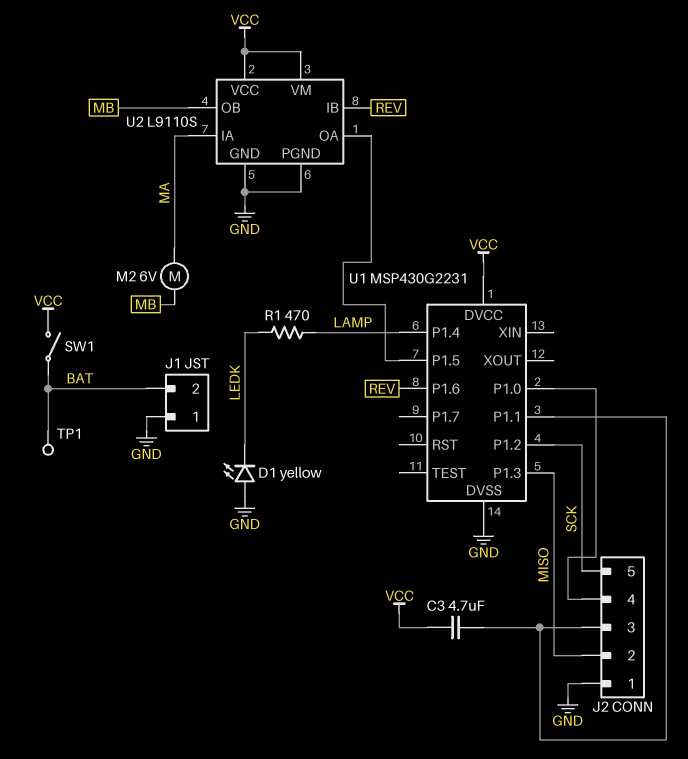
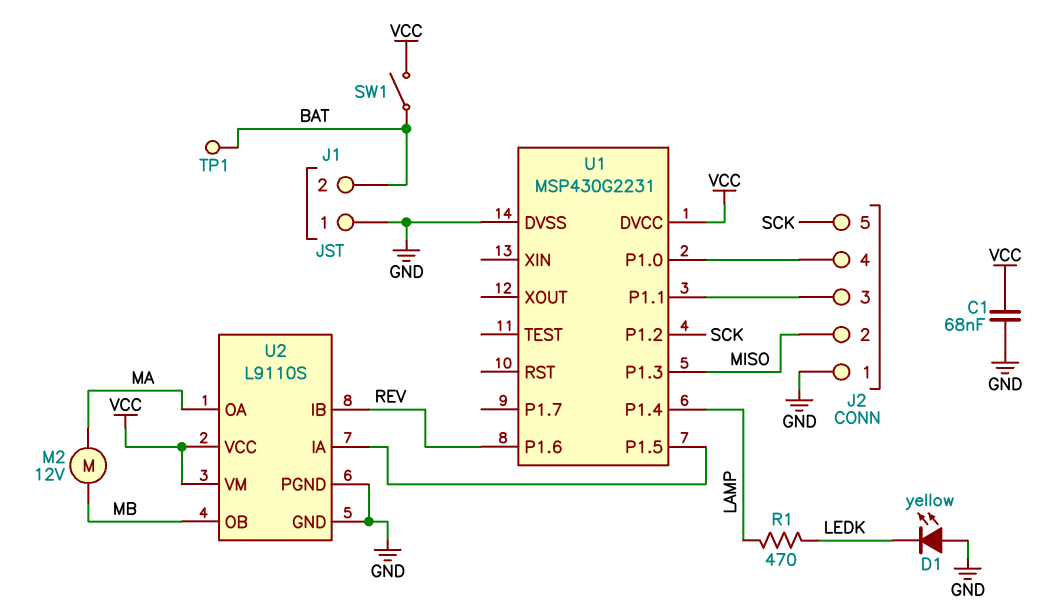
C1: none -> 68nF (GND, VCC)
C3: 4.7uF (J2/3, VCC) -> none
M2: motor 6V (MA, MB) -> motor 12V (MA, MB)
U2 pin IA: MA -> U1/P1.5
U2 pin OA: U1/P1.5 -> MA

